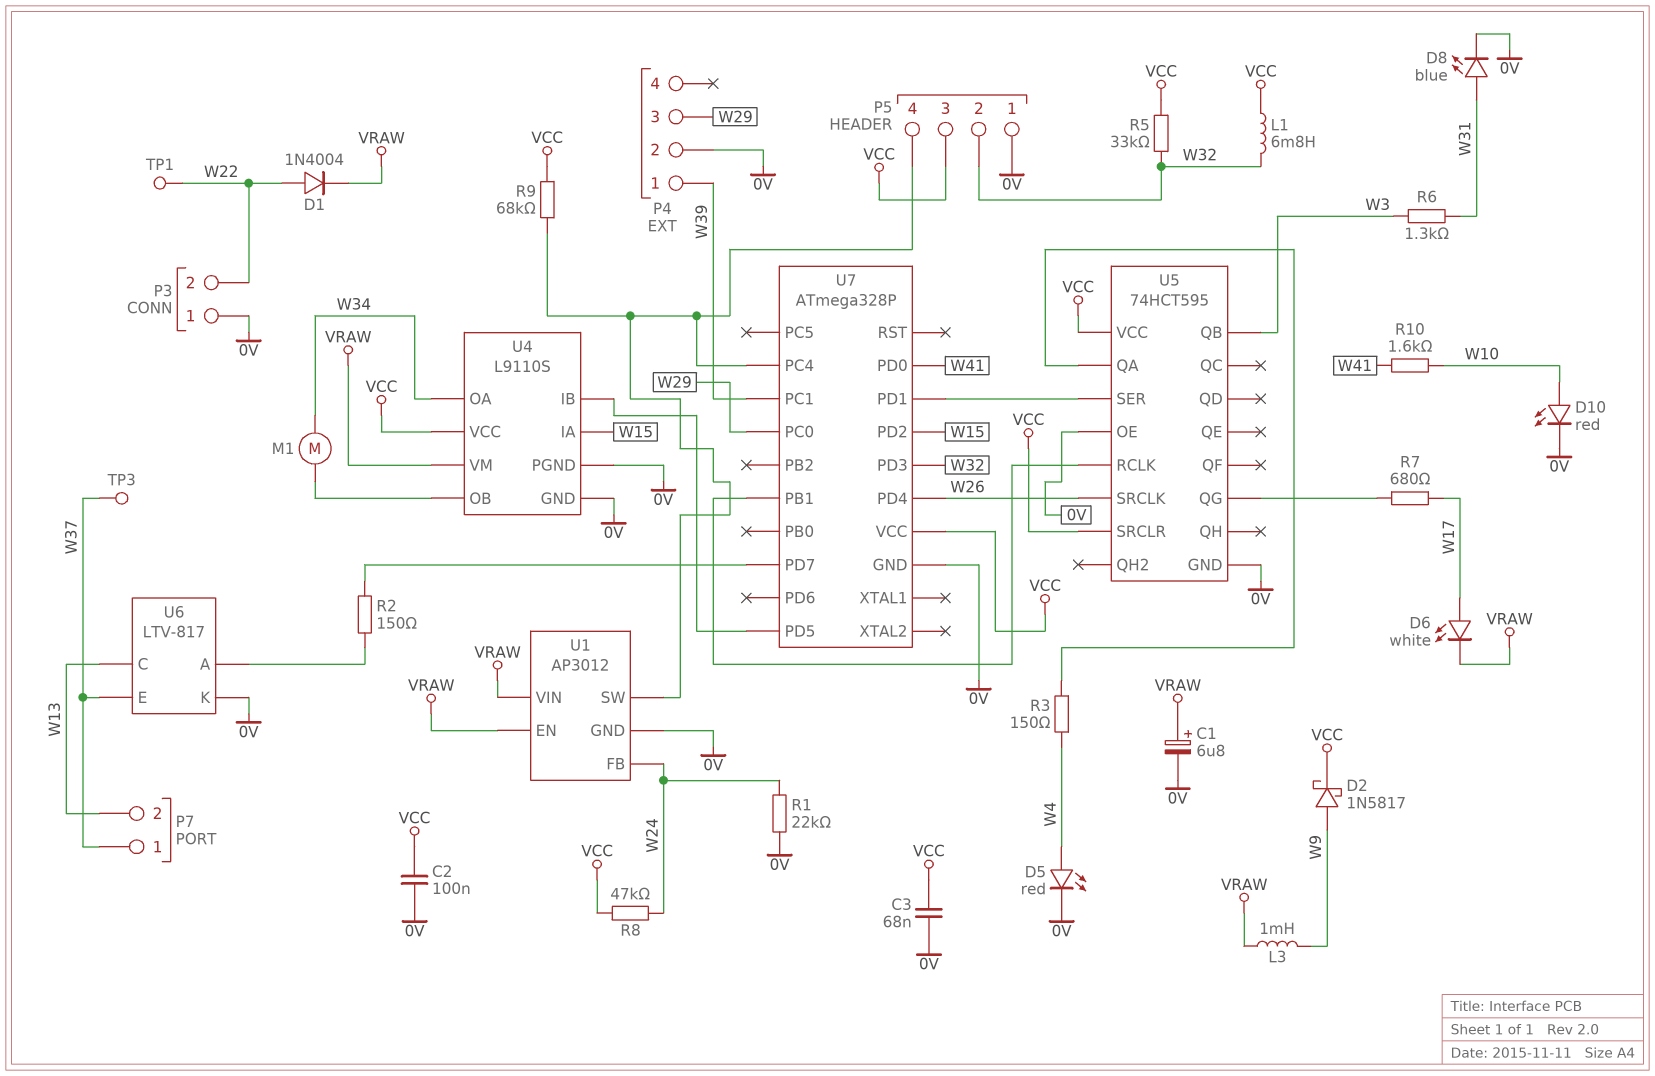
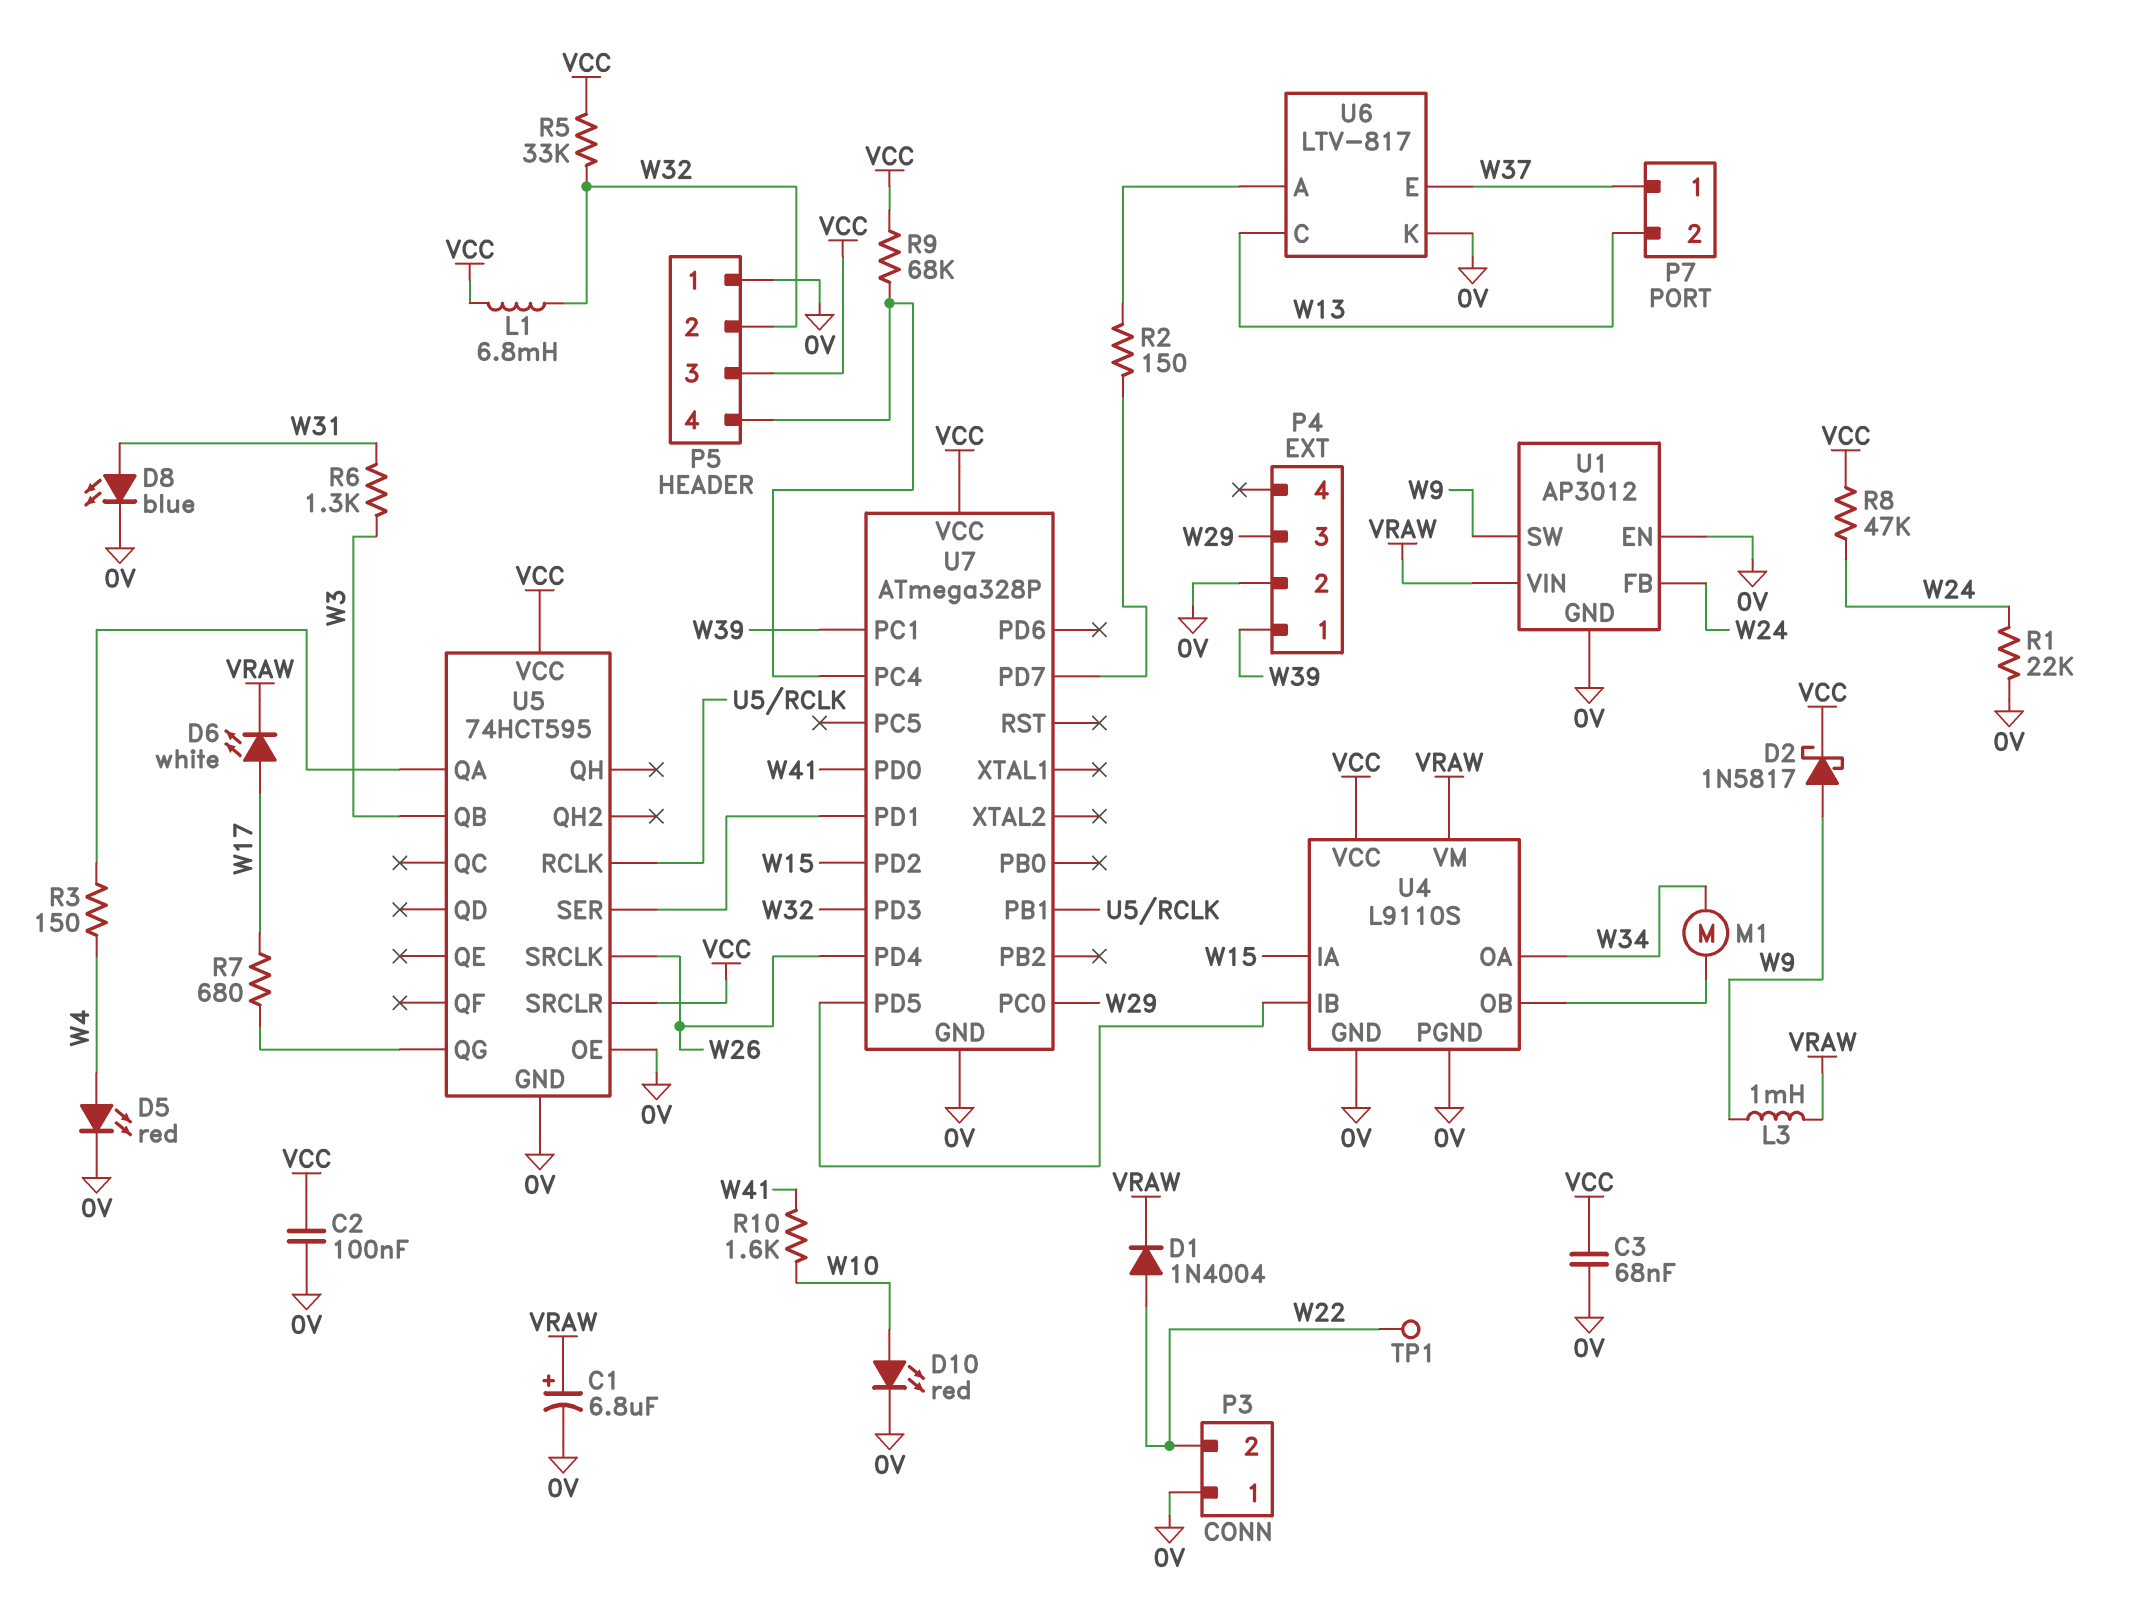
TP3: test point (W37) -> none
U1 pin EN: VRAW -> 0V
U1 pin SW: P5/4 -> W9

